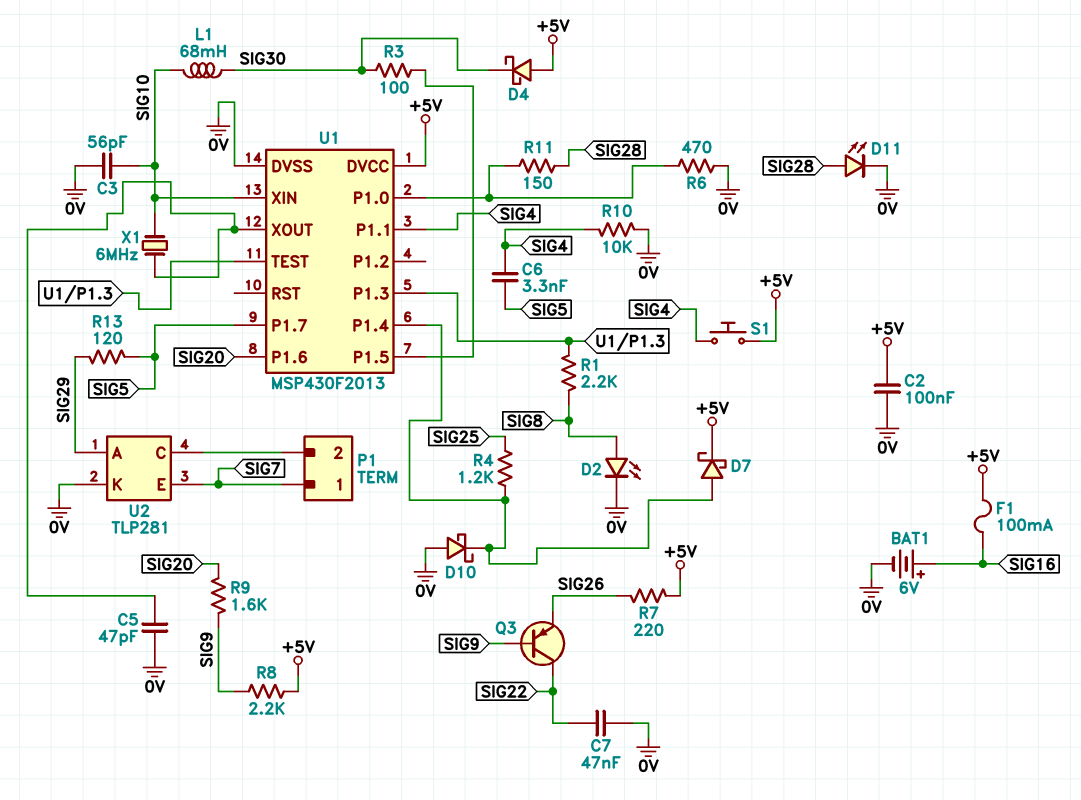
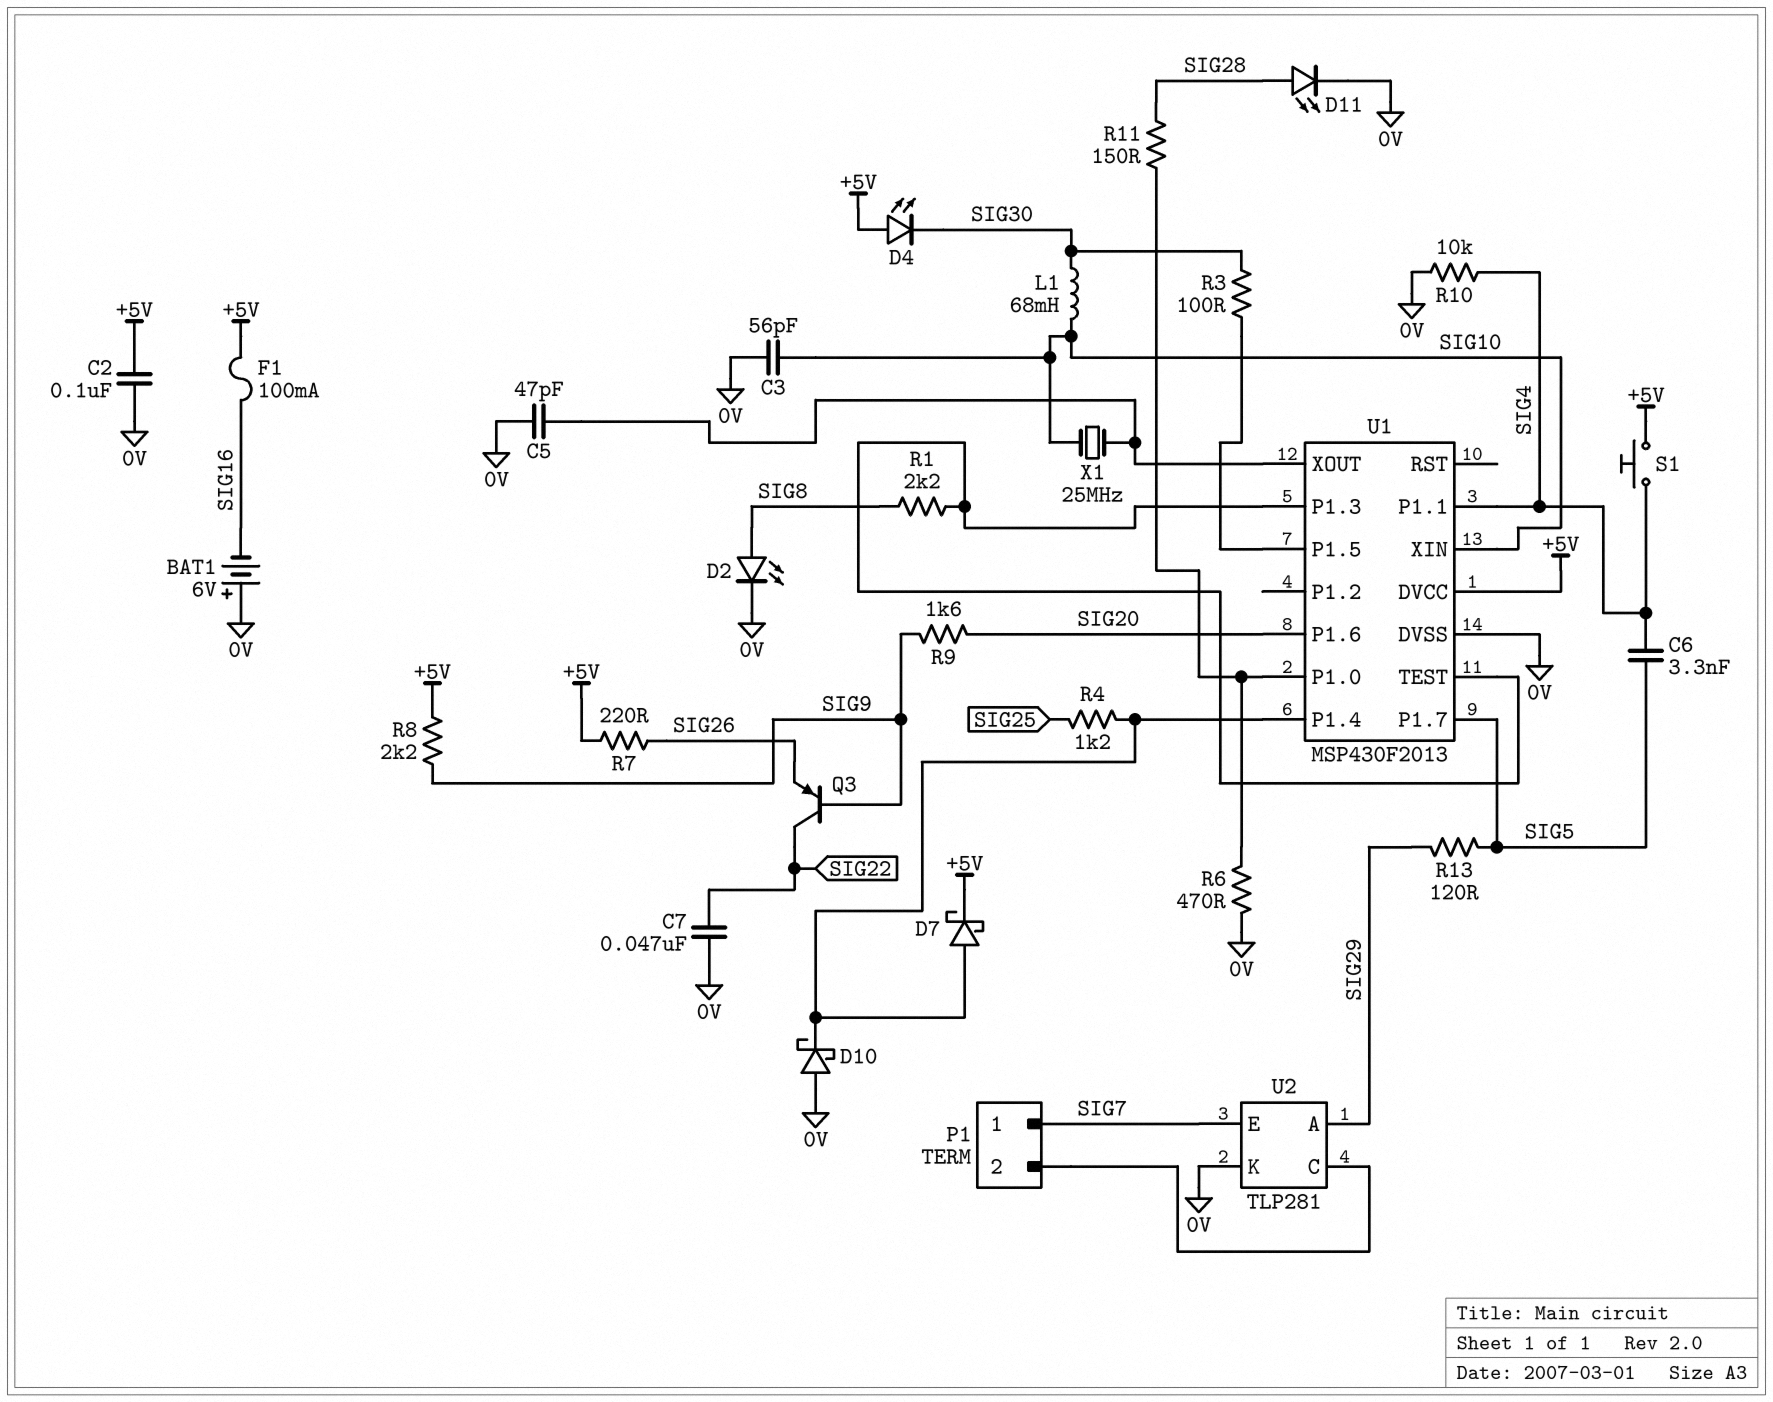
BAT1: 6V (plus SIG16, minus 0V) -> 6V (plus 0V, minus SIG16)
D4: schottky (A +5V, K SIG30) -> LED (A +5V, K SIG30)
X1: 6MHz (SIG10, U1/XOUT) -> 25MHz (SIG10, U1/XOUT)

